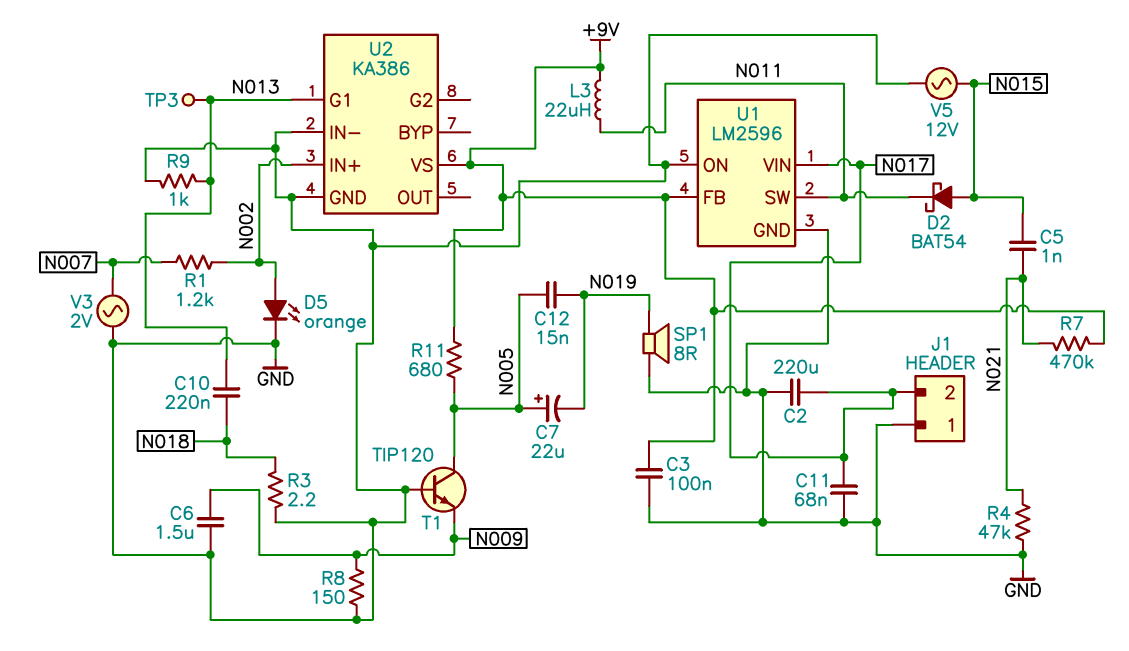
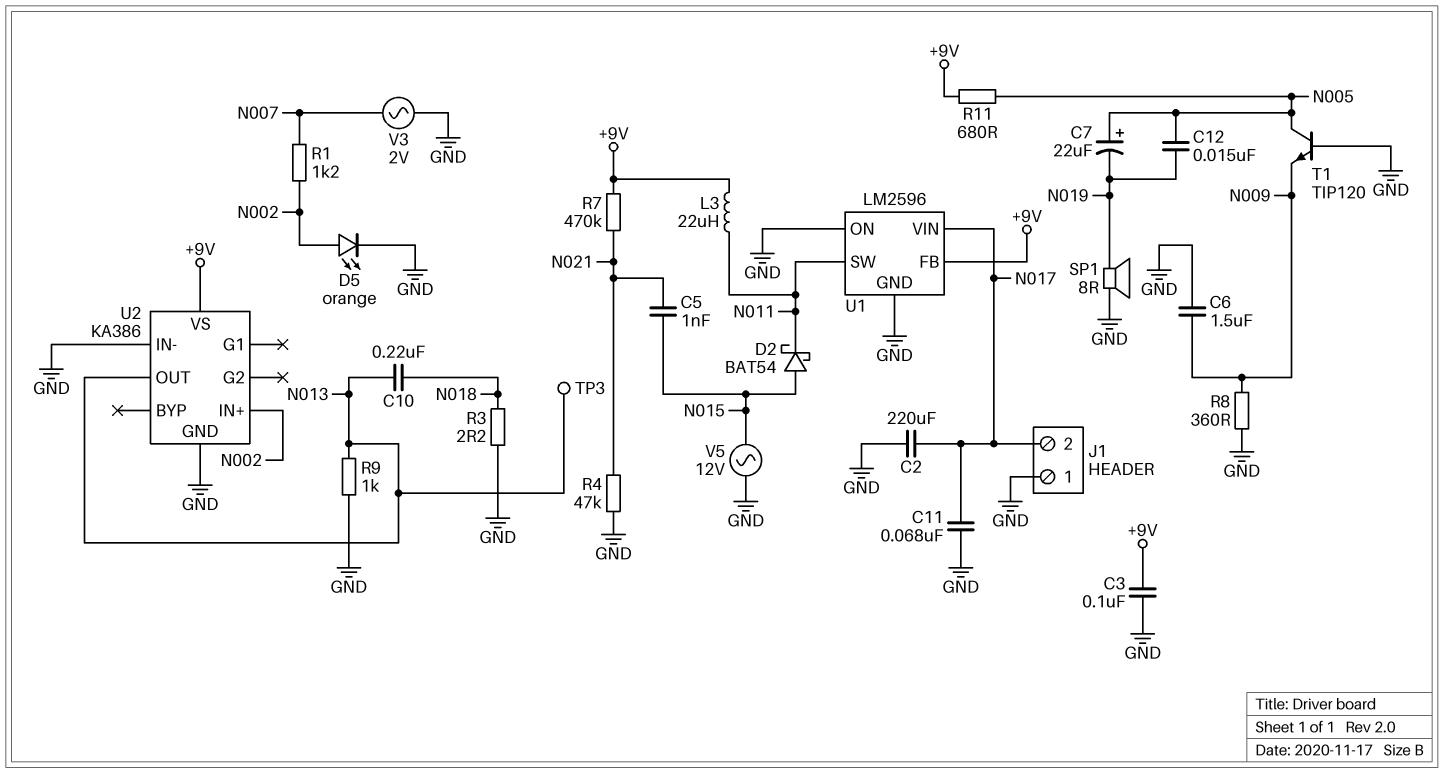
R8: 150 (GND, N009) -> 360 (GND, N009)
U2 pin G1: N013 -> none
U2 pin OUT: none -> N013

